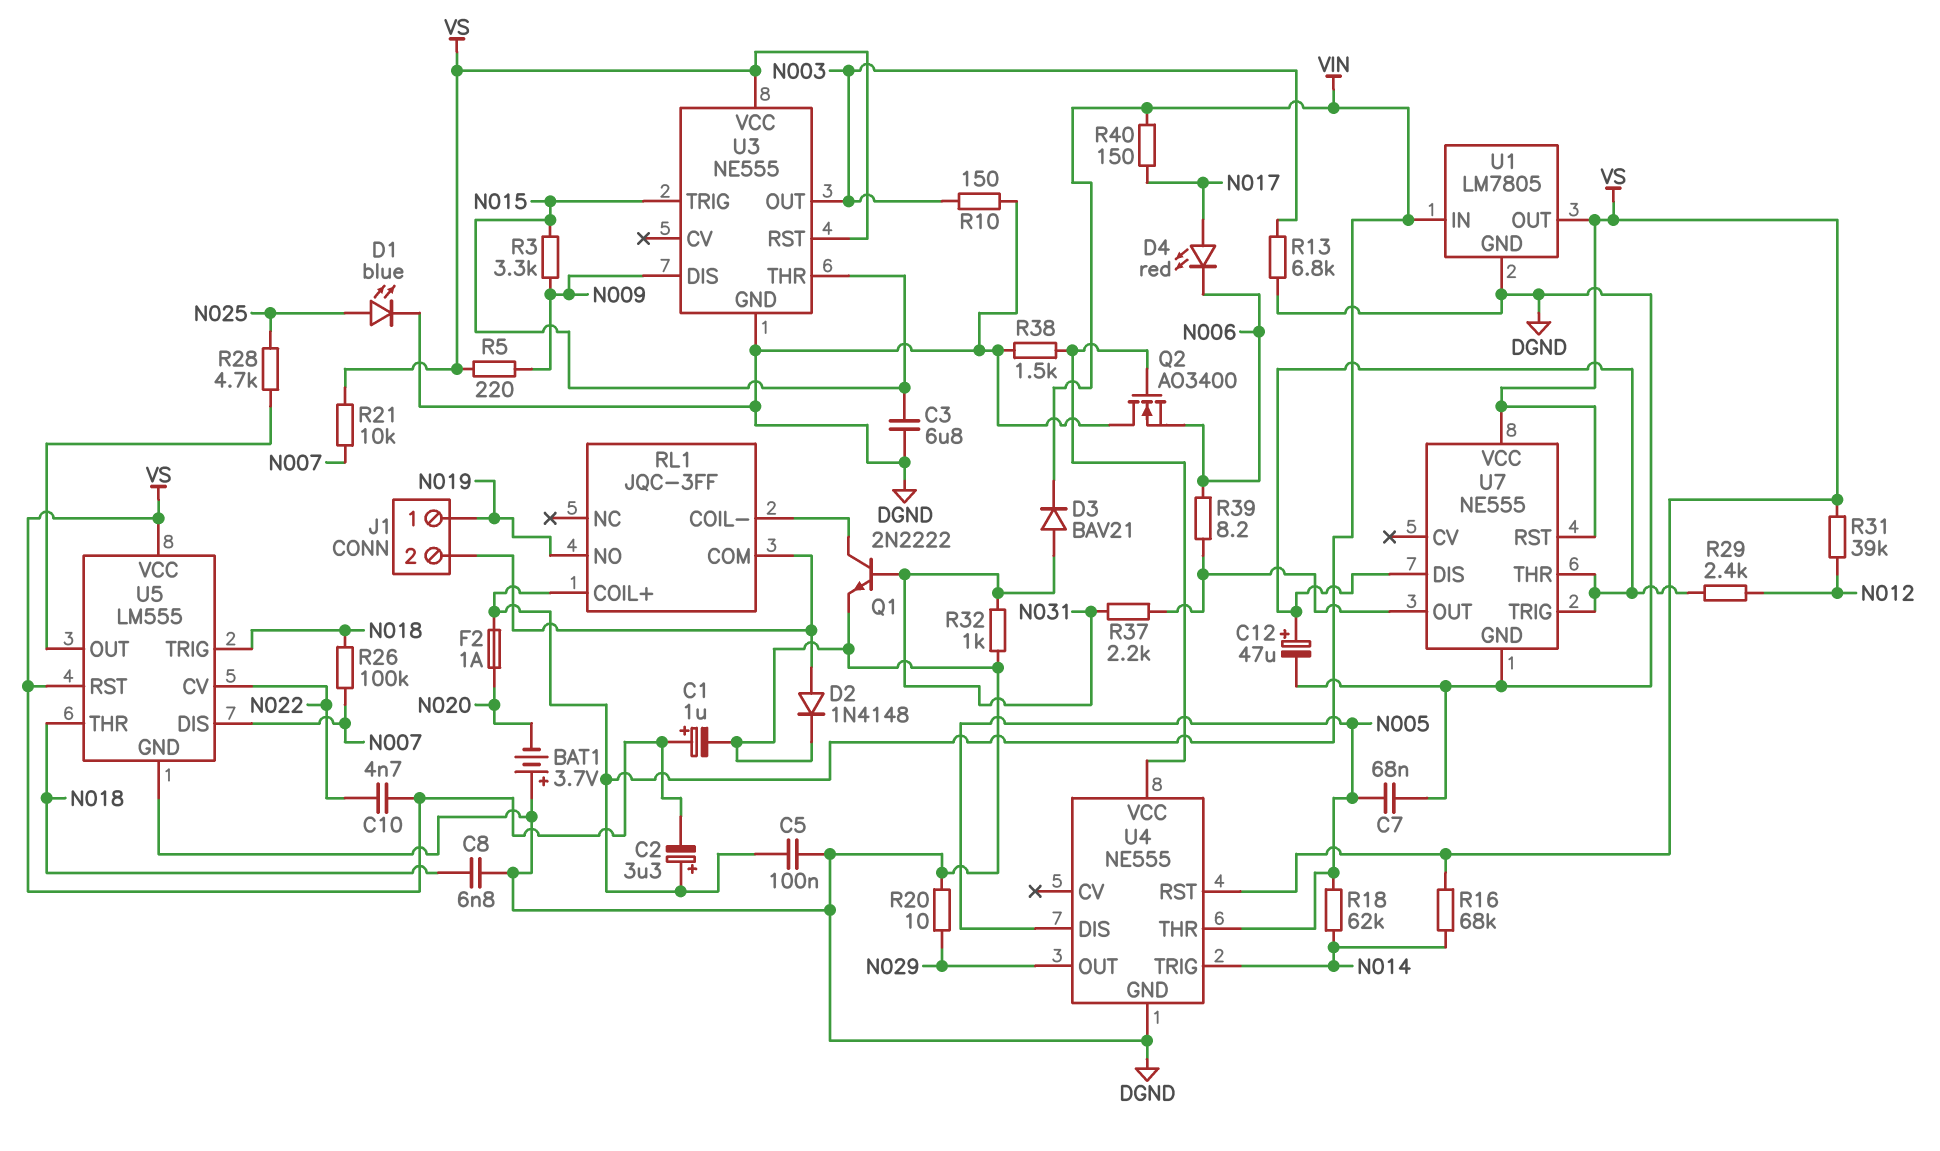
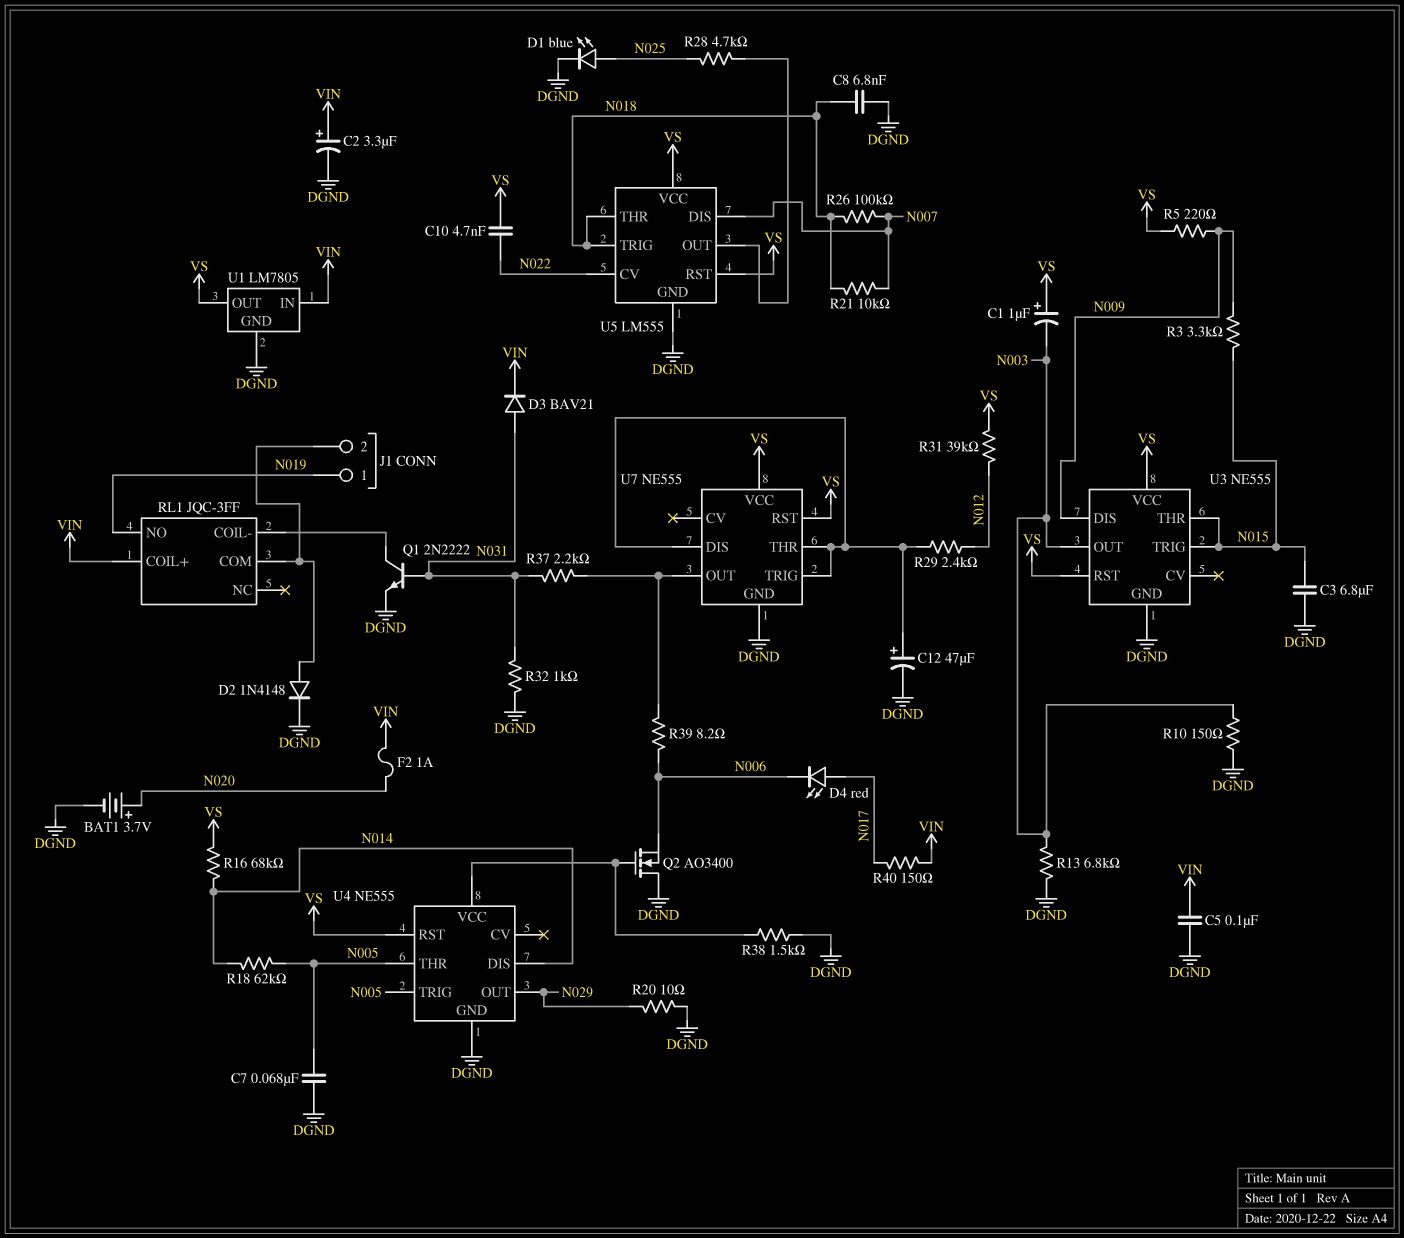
BAT1: 3.7V (plus DGND, minus N020) -> 3.7V (plus N020, minus DGND)
C1: 1uF (plus VS, minus DGND) -> 1uF (plus VS, minus N003)
C2: 3.3uF (plus VIN, minus VS) -> 3.3uF (plus VIN, minus DGND)
R21: 10k (N007, VS) -> 10k (N007, N018)
U4 pin DIS: N005 -> N014
U4 pin TRIG: N014 -> N005

